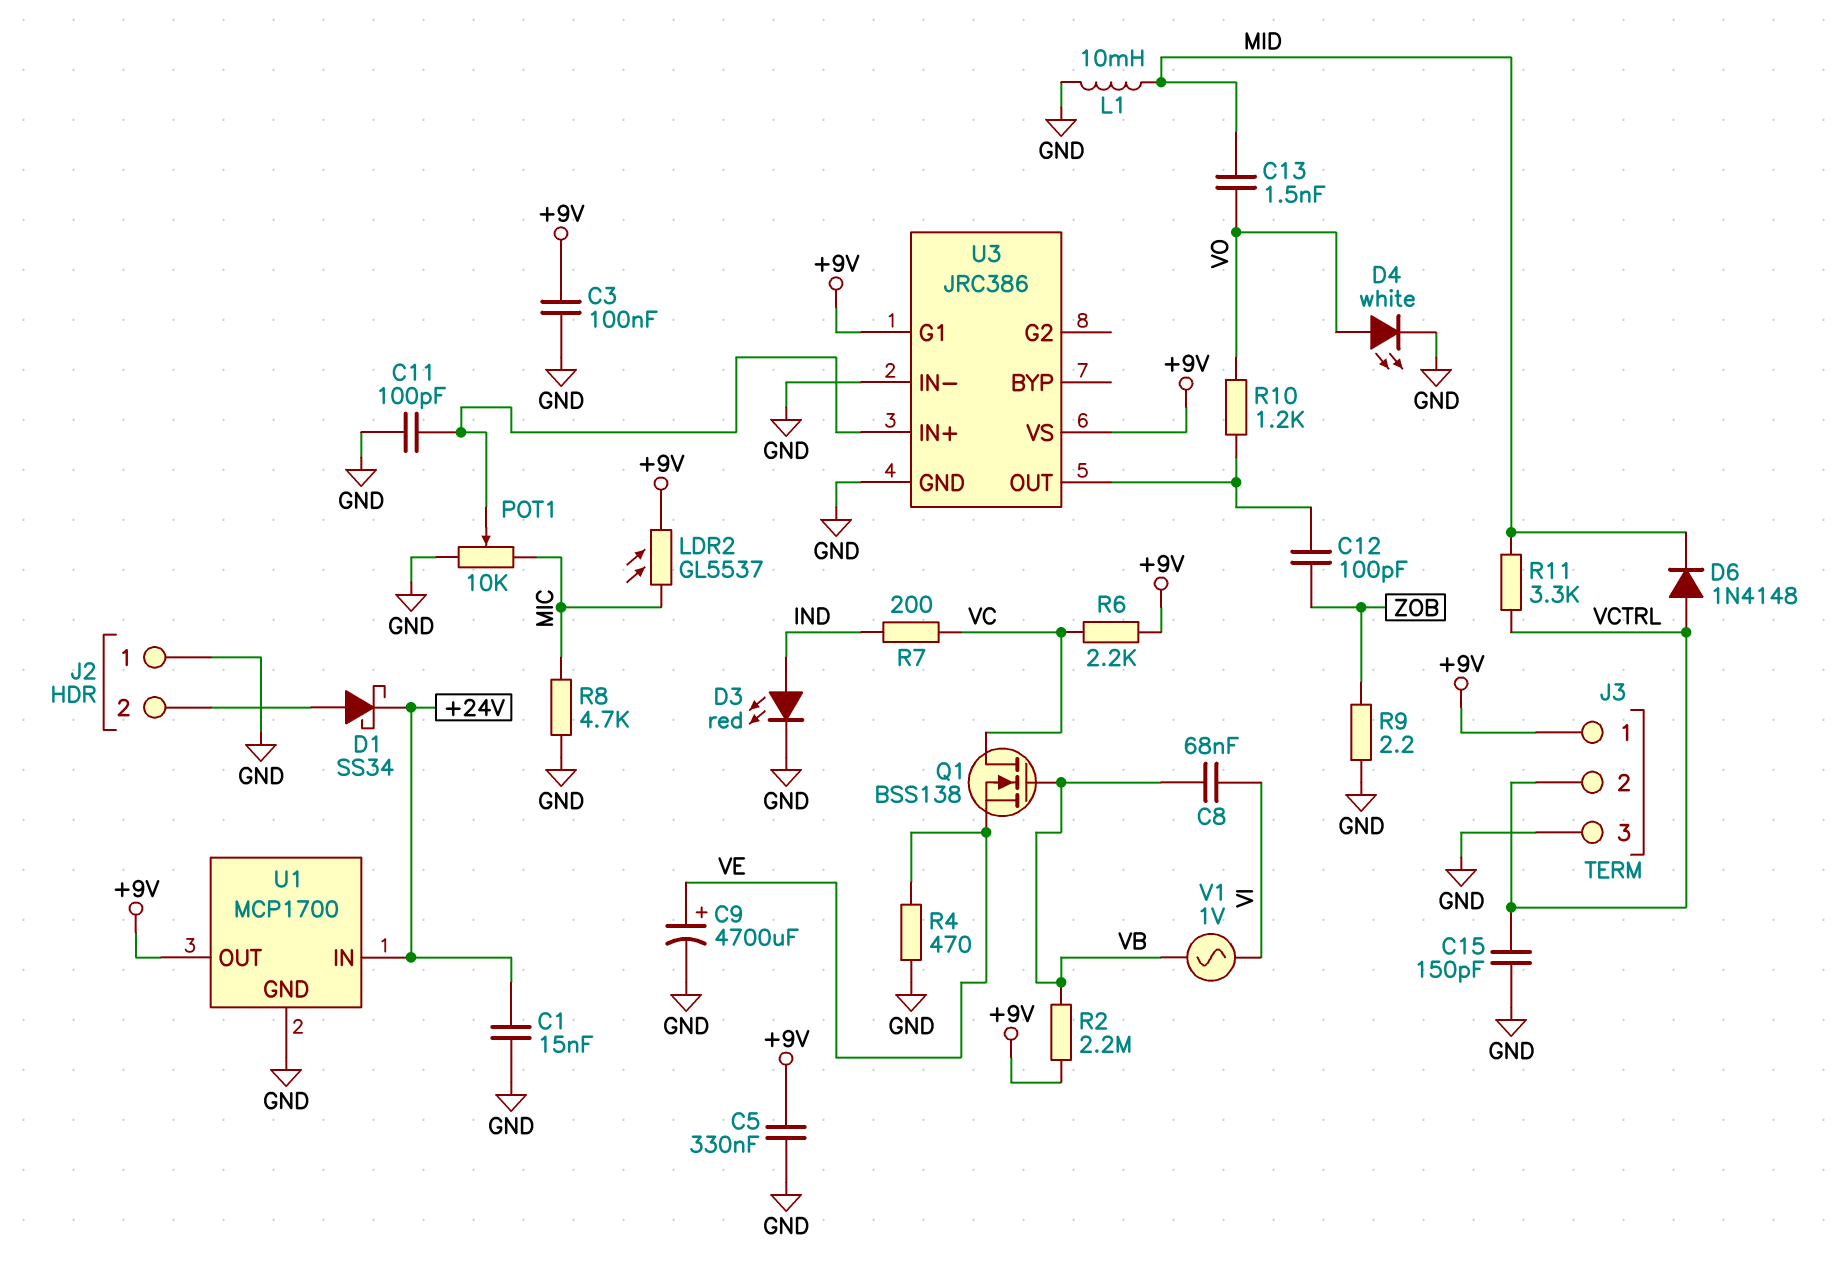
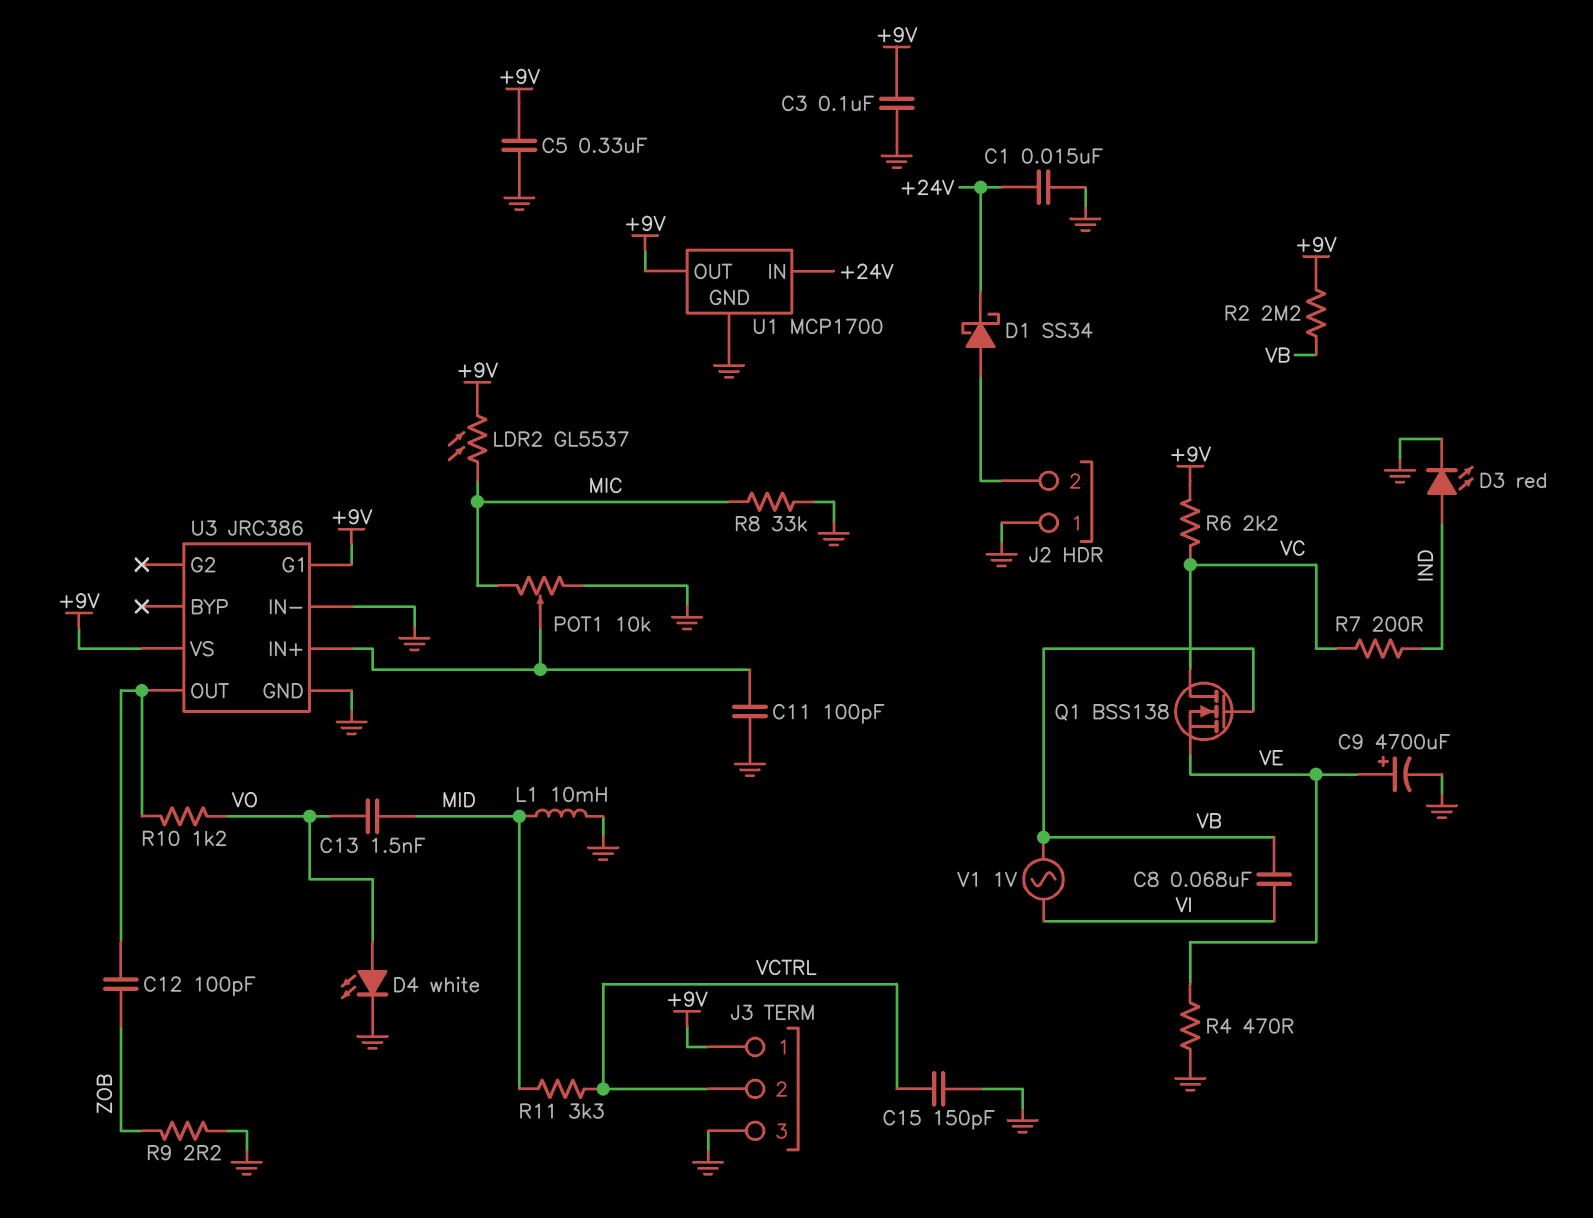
D6: diode 1N4148 (A VCTRL, K MID) -> none
R8: 4.7k (GND, MIC) -> 33k (GND, MIC)

